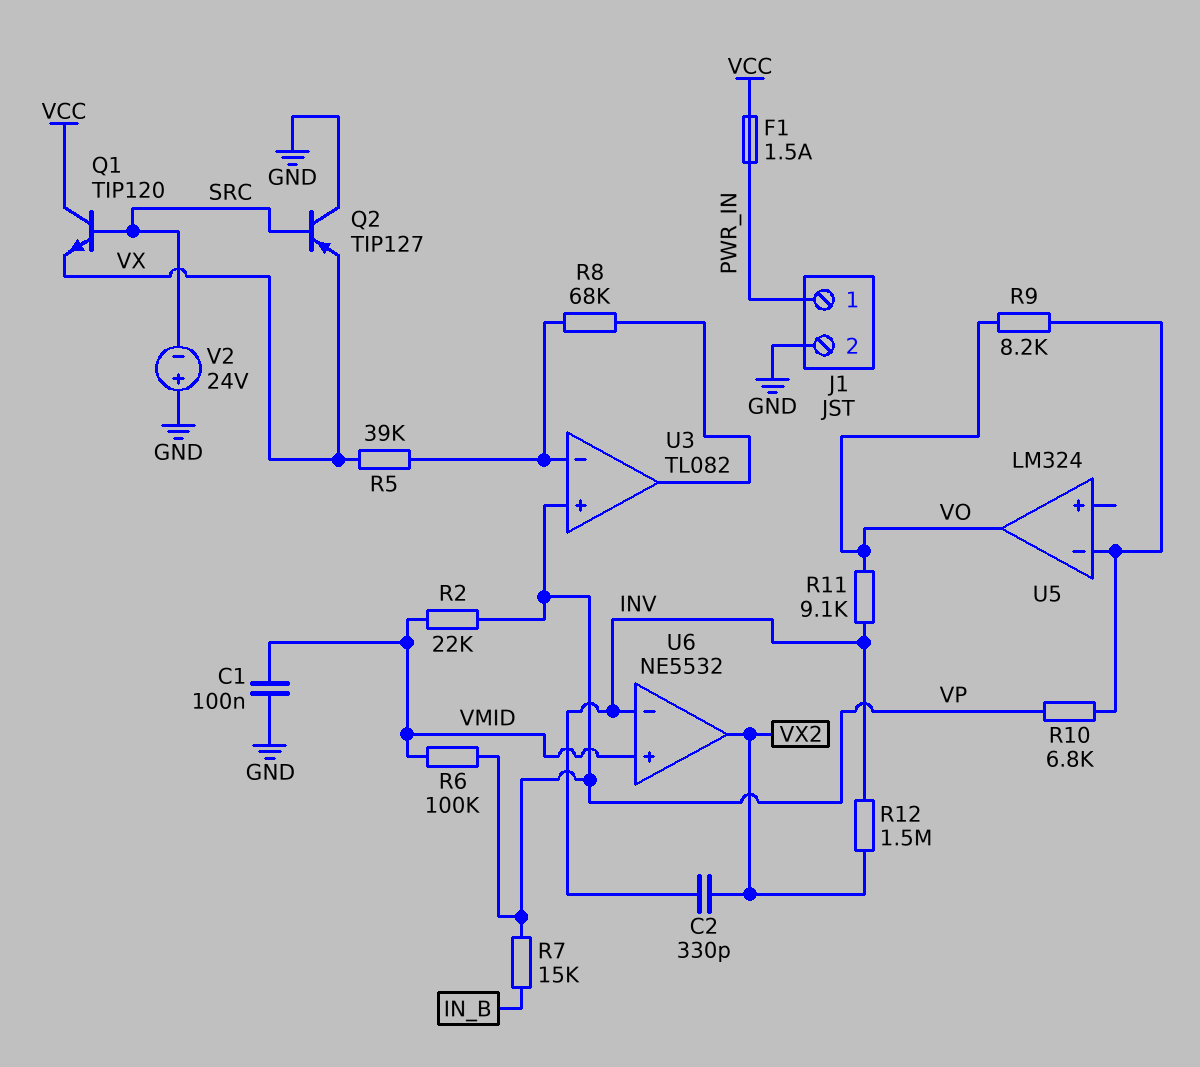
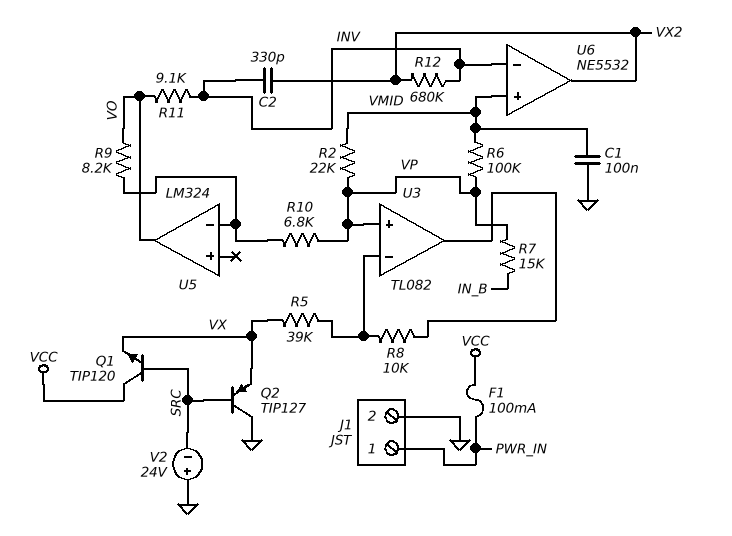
F1: 1.5A (PWR_IN, VCC) -> 100mA (PWR_IN, VCC)
R8: 68k (U3/in-, U3/out) -> 10k (U3/in-, U3/out)
R12: 1.5M (INV, VX2) -> 680k (INV, VX2)

